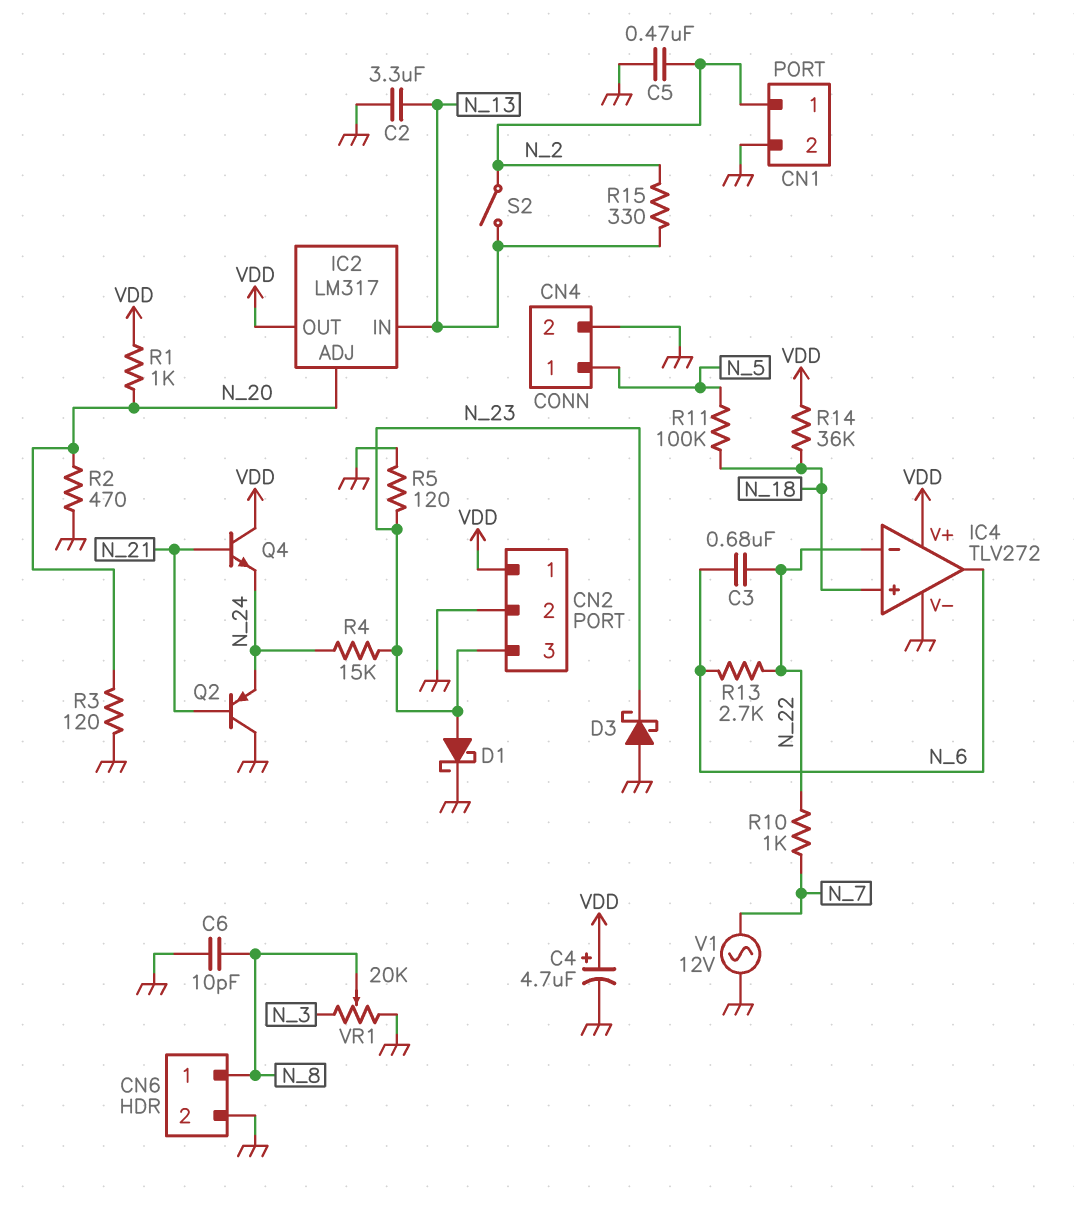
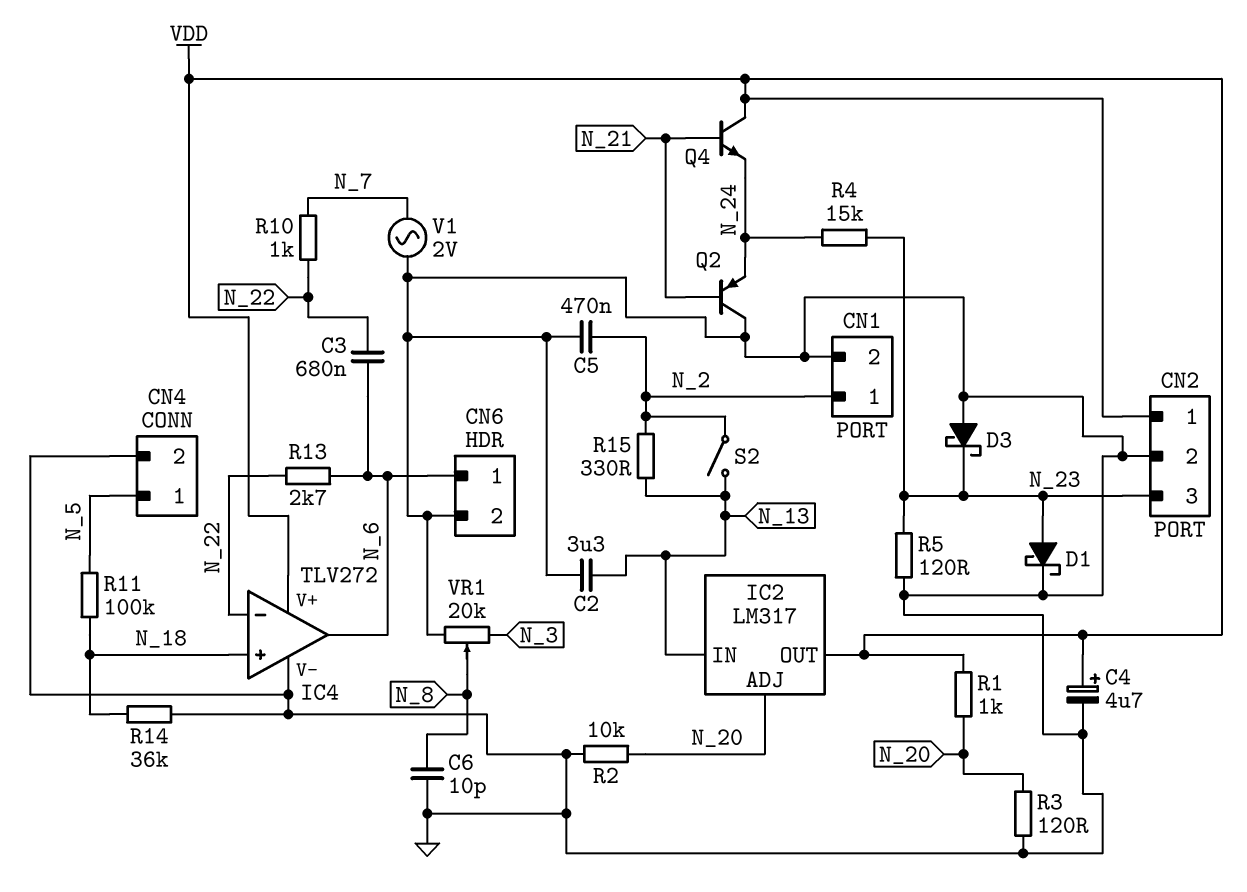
CN6 pin 1: N_8 -> N_6
R2: 470 (GND, N_20) -> 10k (GND, N_20)
R14: 36k (N_18, VDD) -> 36k (GND, N_18)
V1: AC 12V (GND, N_7) -> AC 2V (GND, N_7)

